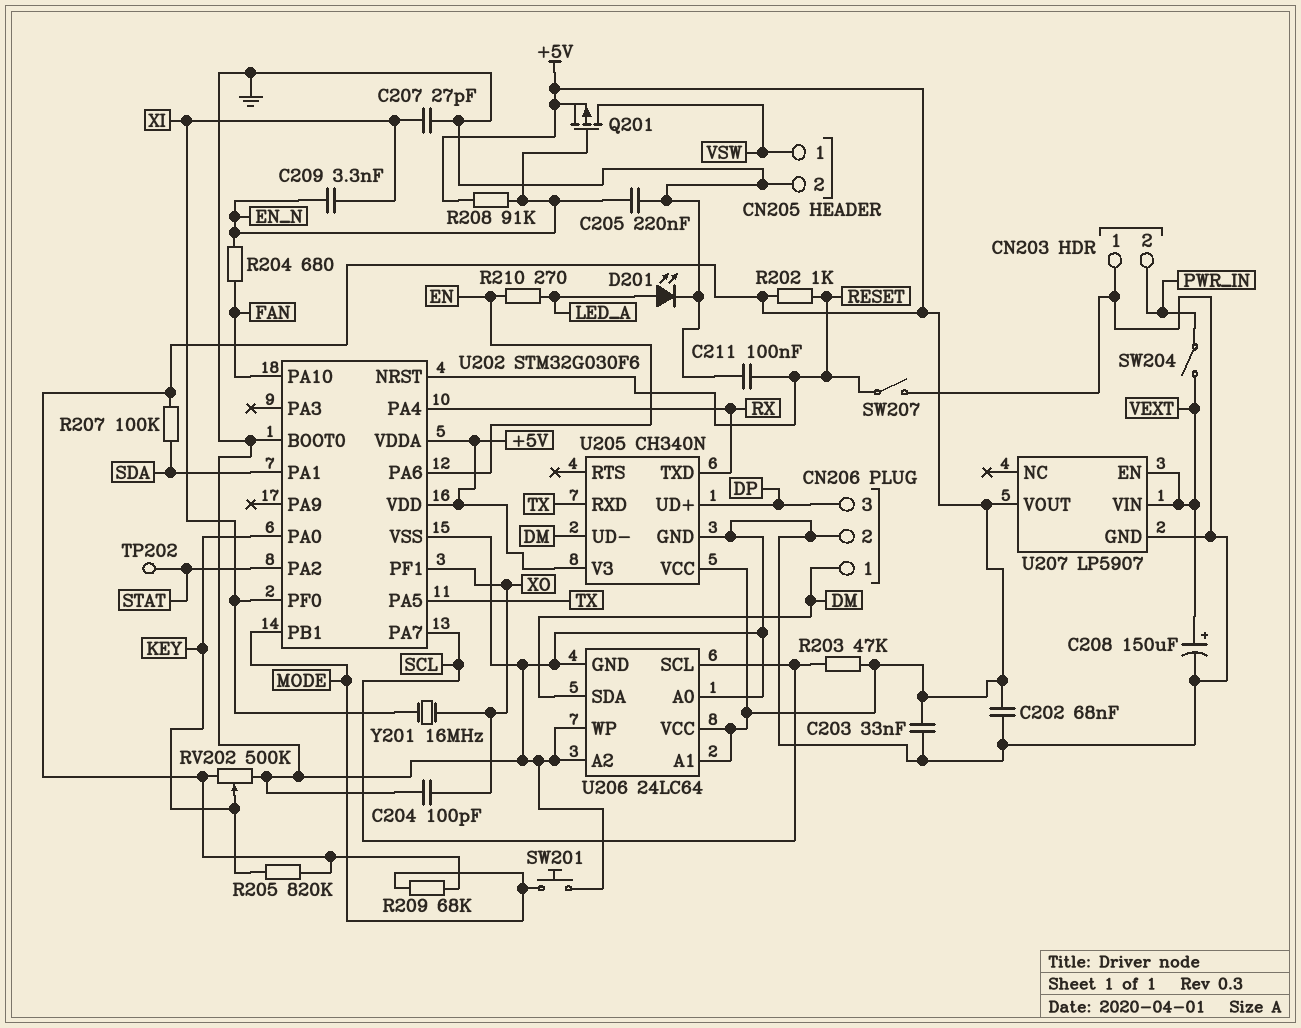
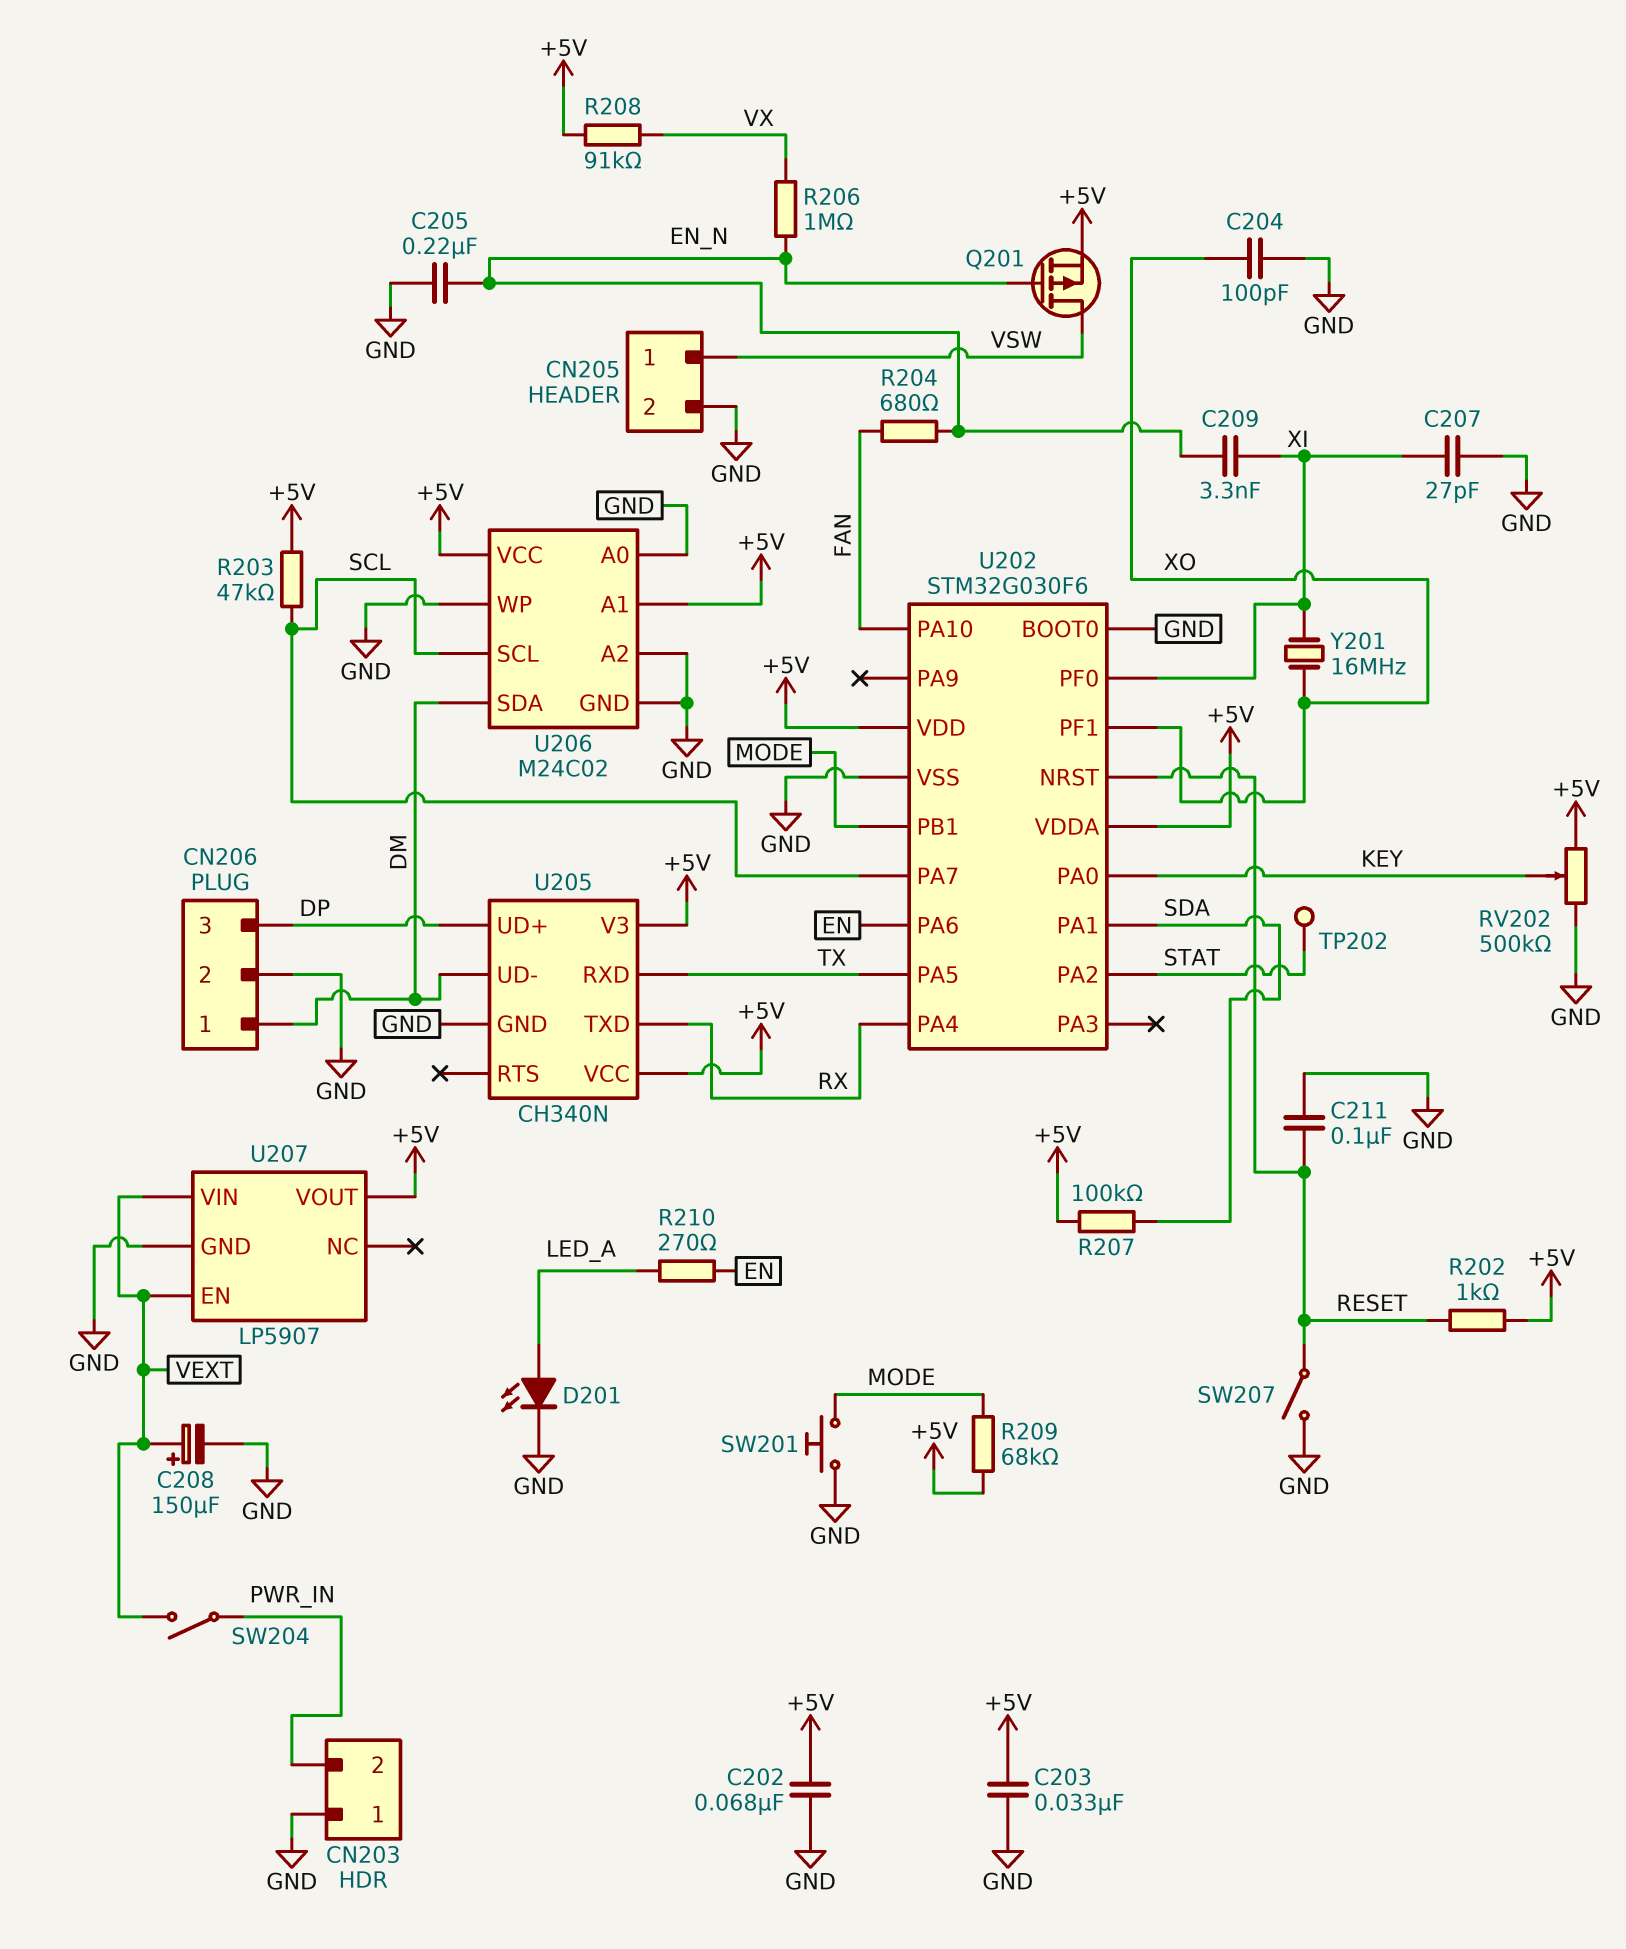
R205: 820k (+5V, KEY) -> none
R206: none -> 1M (EN_N, VX)
R208: 91k (+5V, EN_N) -> 91k (+5V, VX)
U206: 24LC64 -> M24C02

